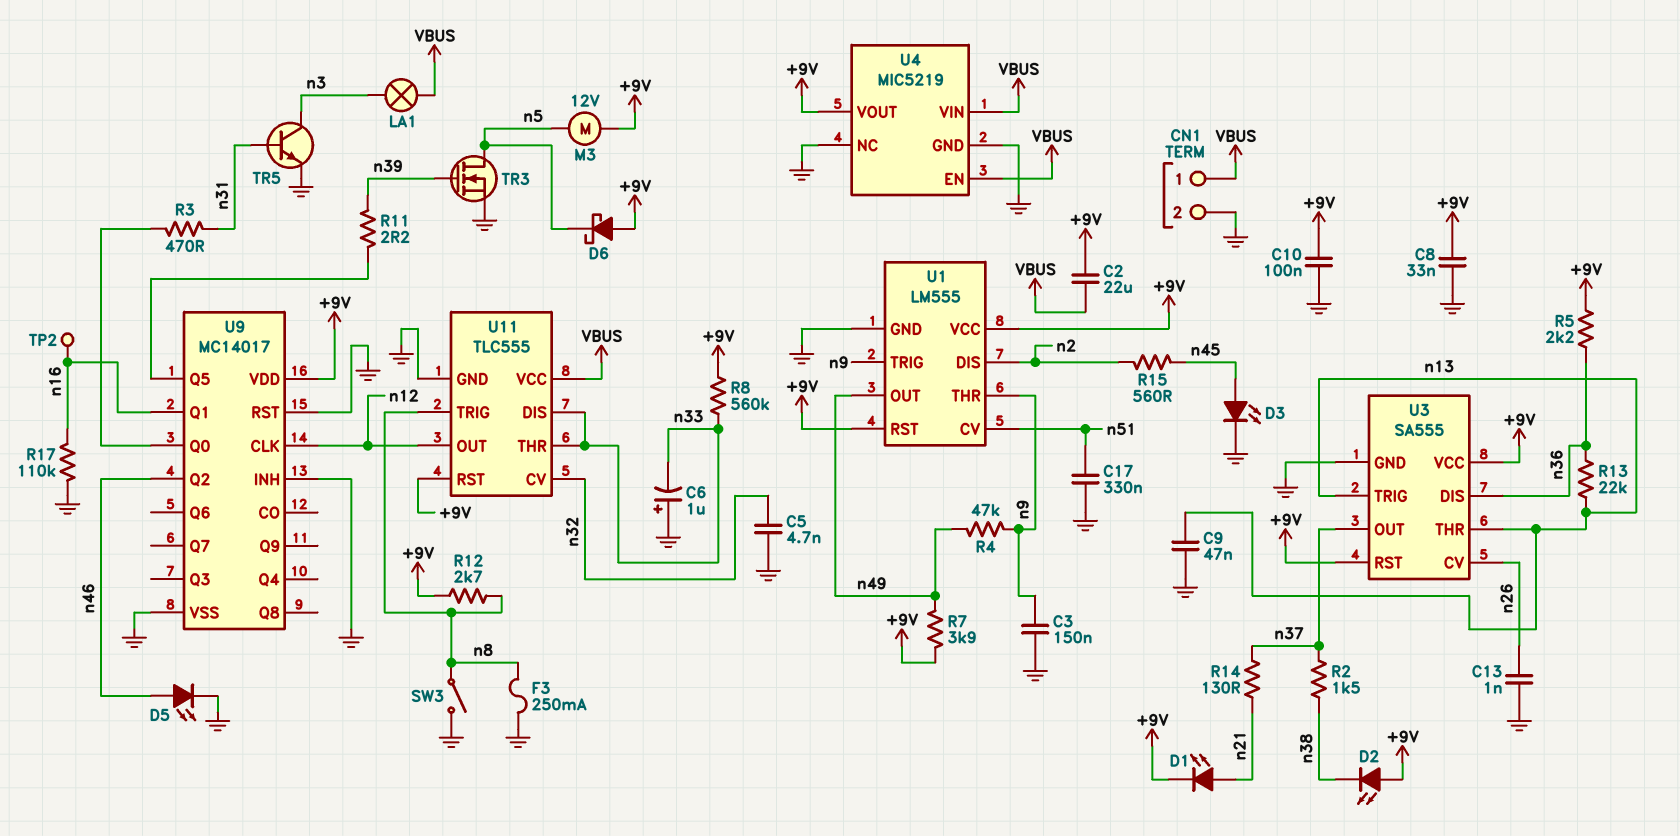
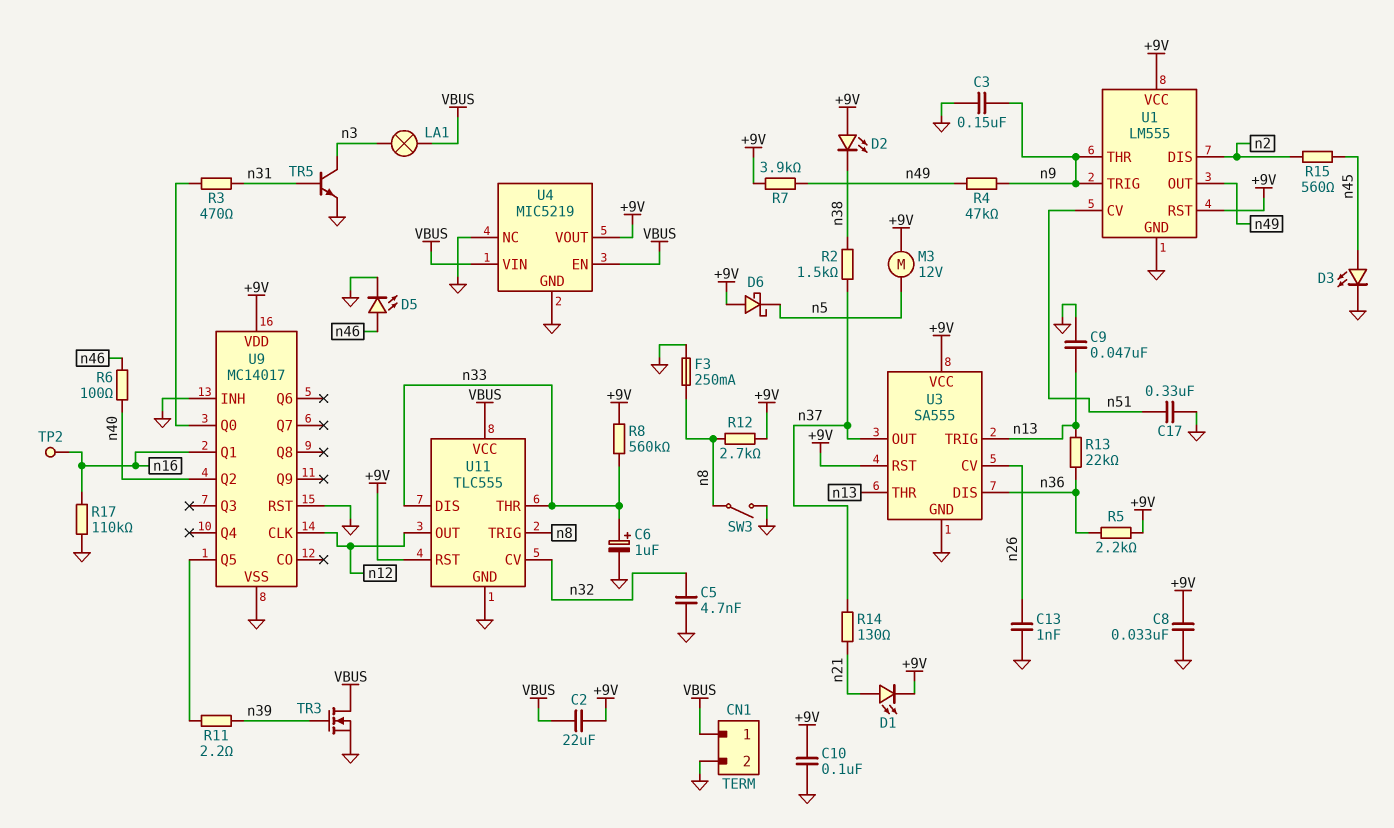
C6: 1uF (plus GND, minus n33) -> 1uF (plus n33, minus GND)
R6: none -> 100 (n40, n46)
TR3: NMOS (G n39, D n5, S GND) -> NMOS (G n39, D VBUS, S GND)
U9 pin Q2: n46 -> n40

